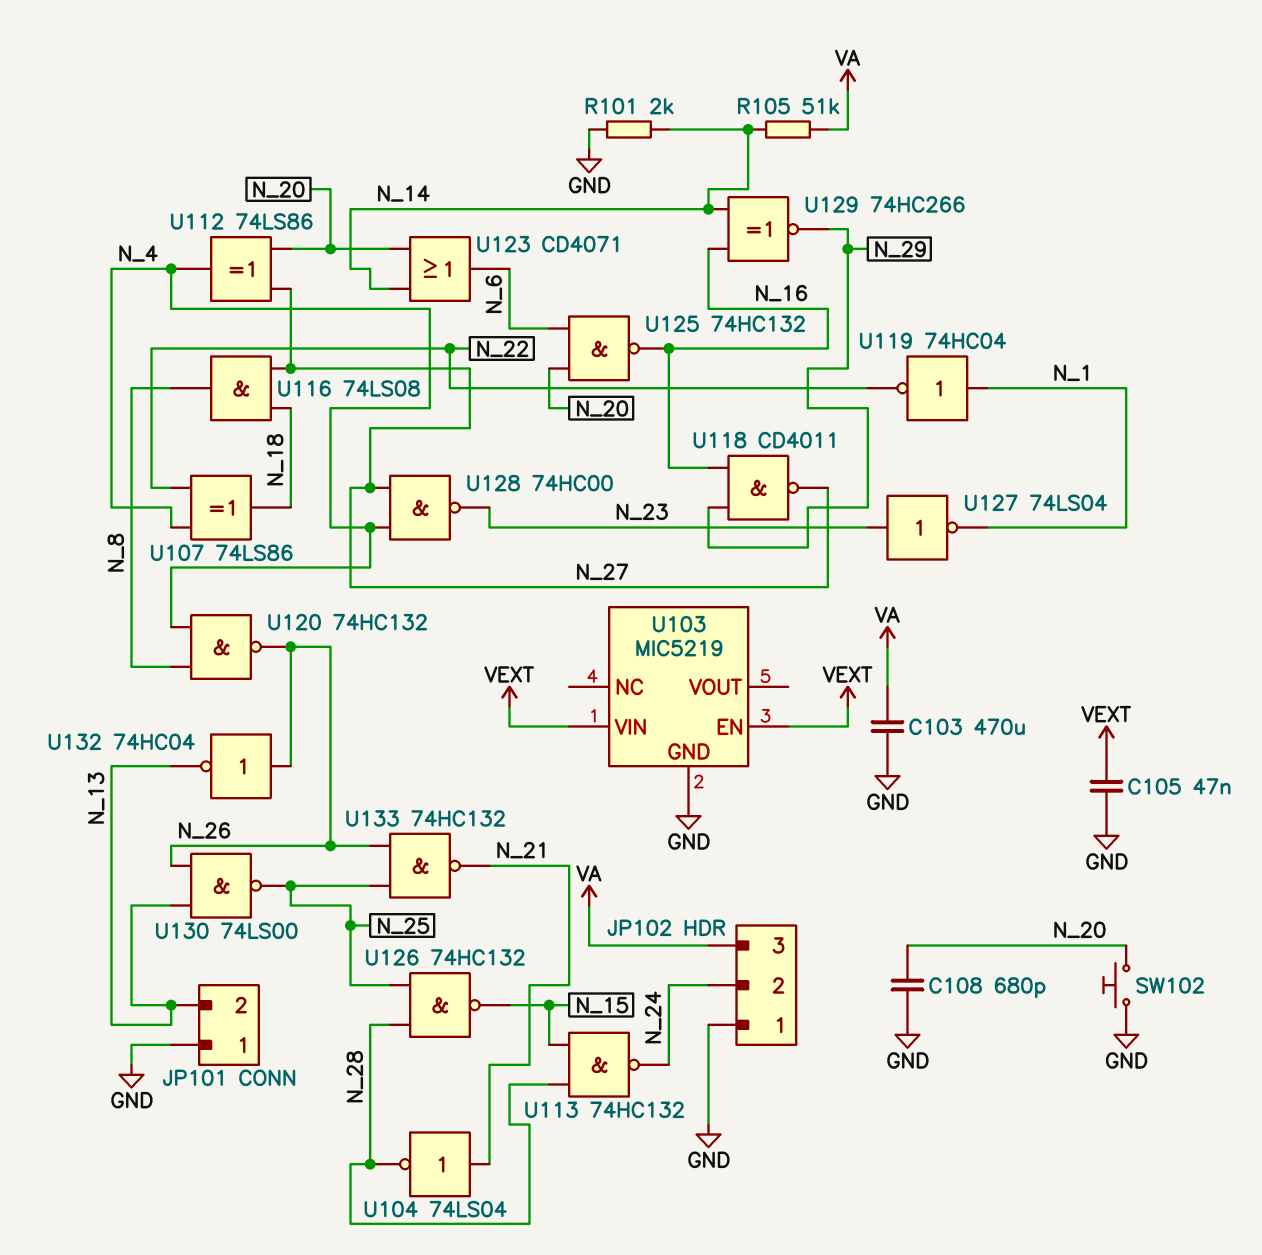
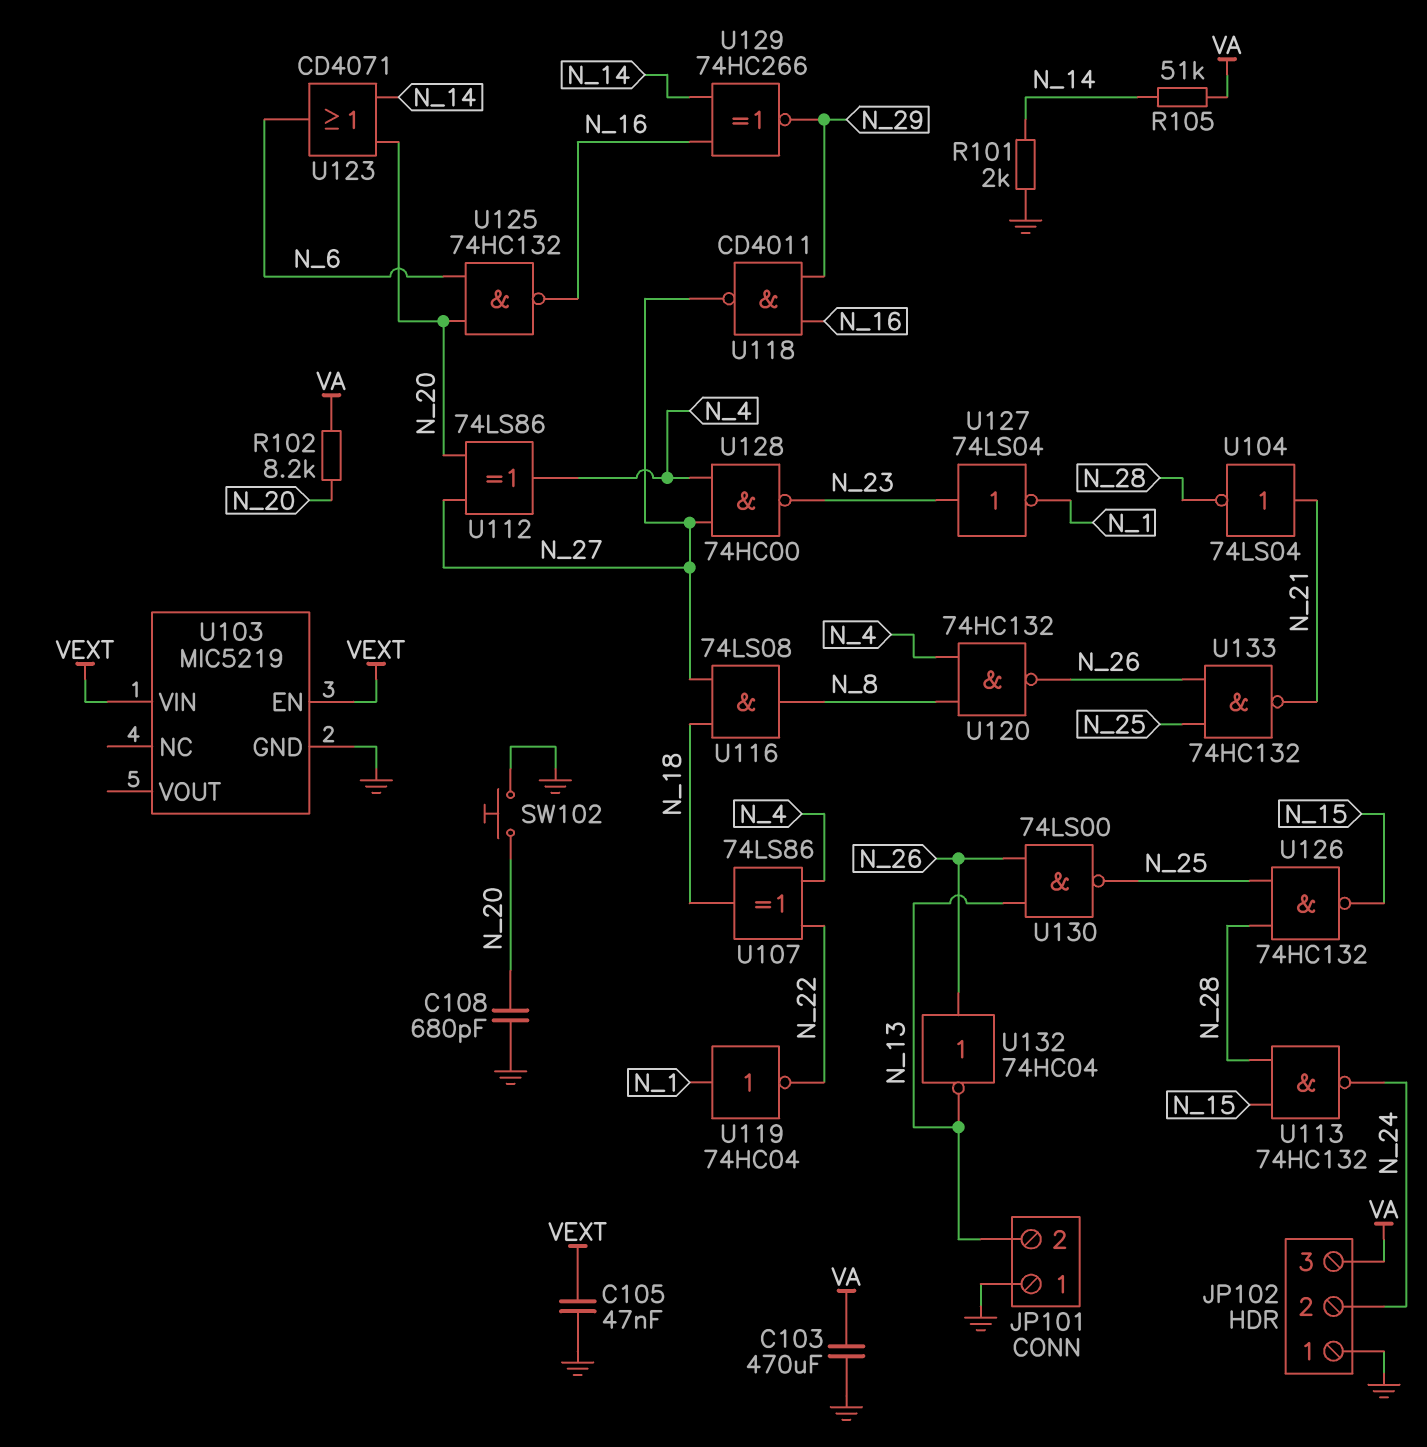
R102: none -> 8.2k (N_20, VA)

